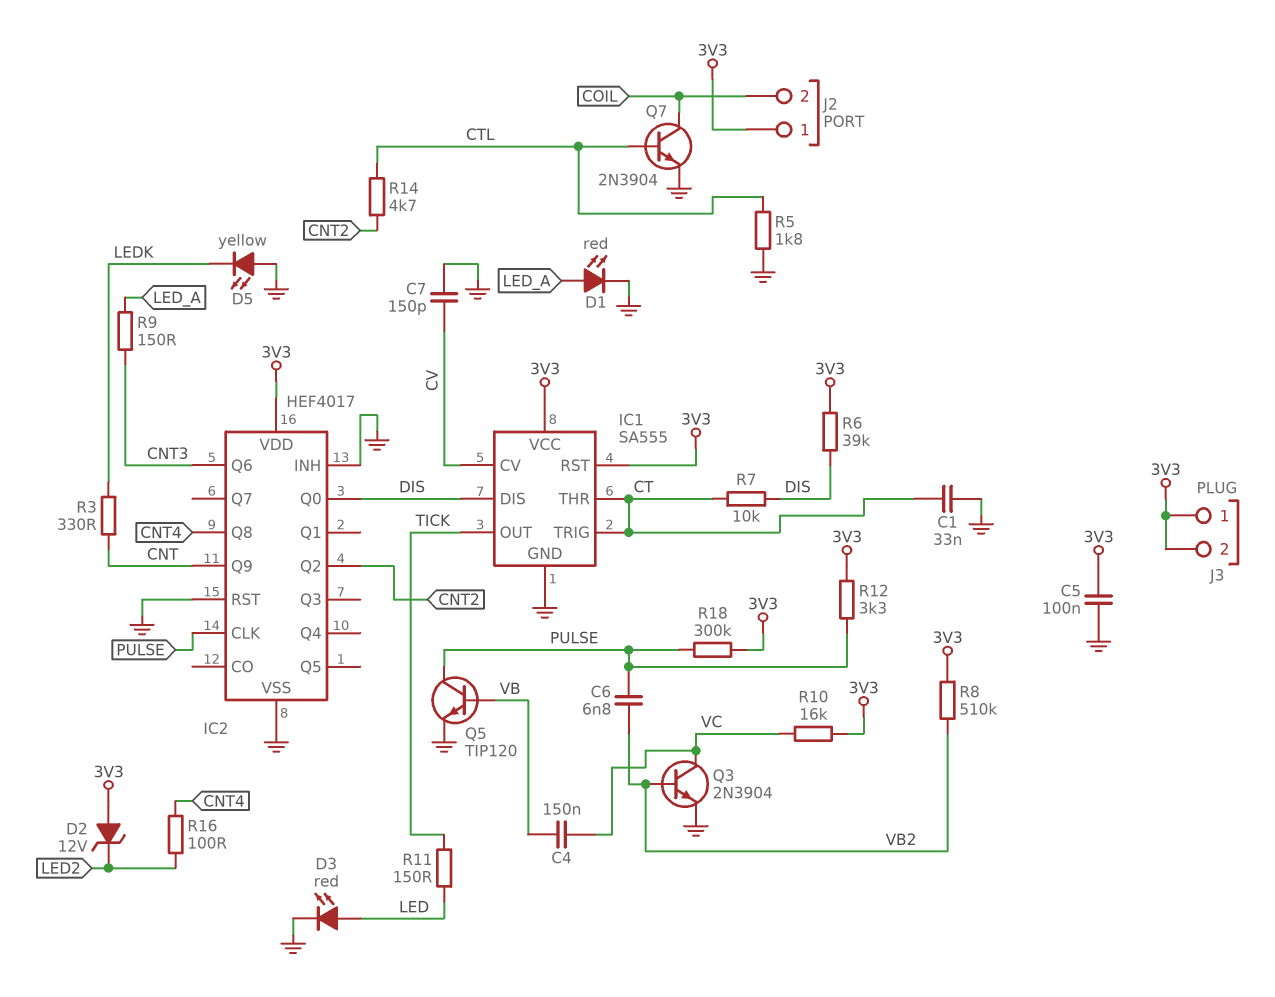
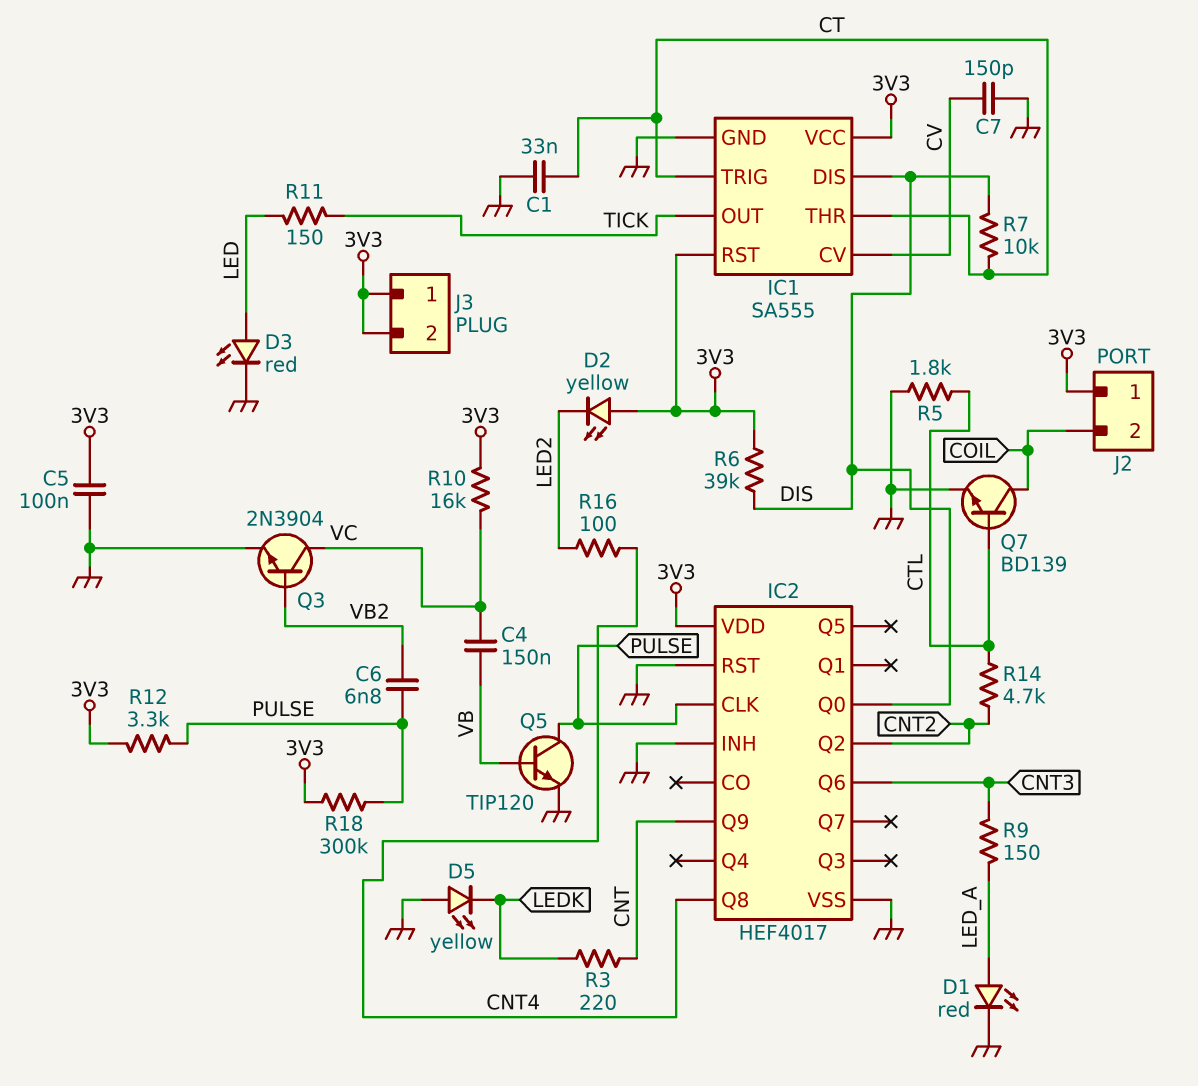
D2: zener 12V (A 3V3, K LED2) -> LED yellow (A 3V3, K LED2)
Q7: NPN 2N3904 (B CTL, C COIL, E GND) -> NPN BD139 (B CTL, C COIL, E GND)
R3: 330 (CNT, LEDK) -> 220 (CNT, LEDK)
R8: 510k (3V3, VB2) -> none

